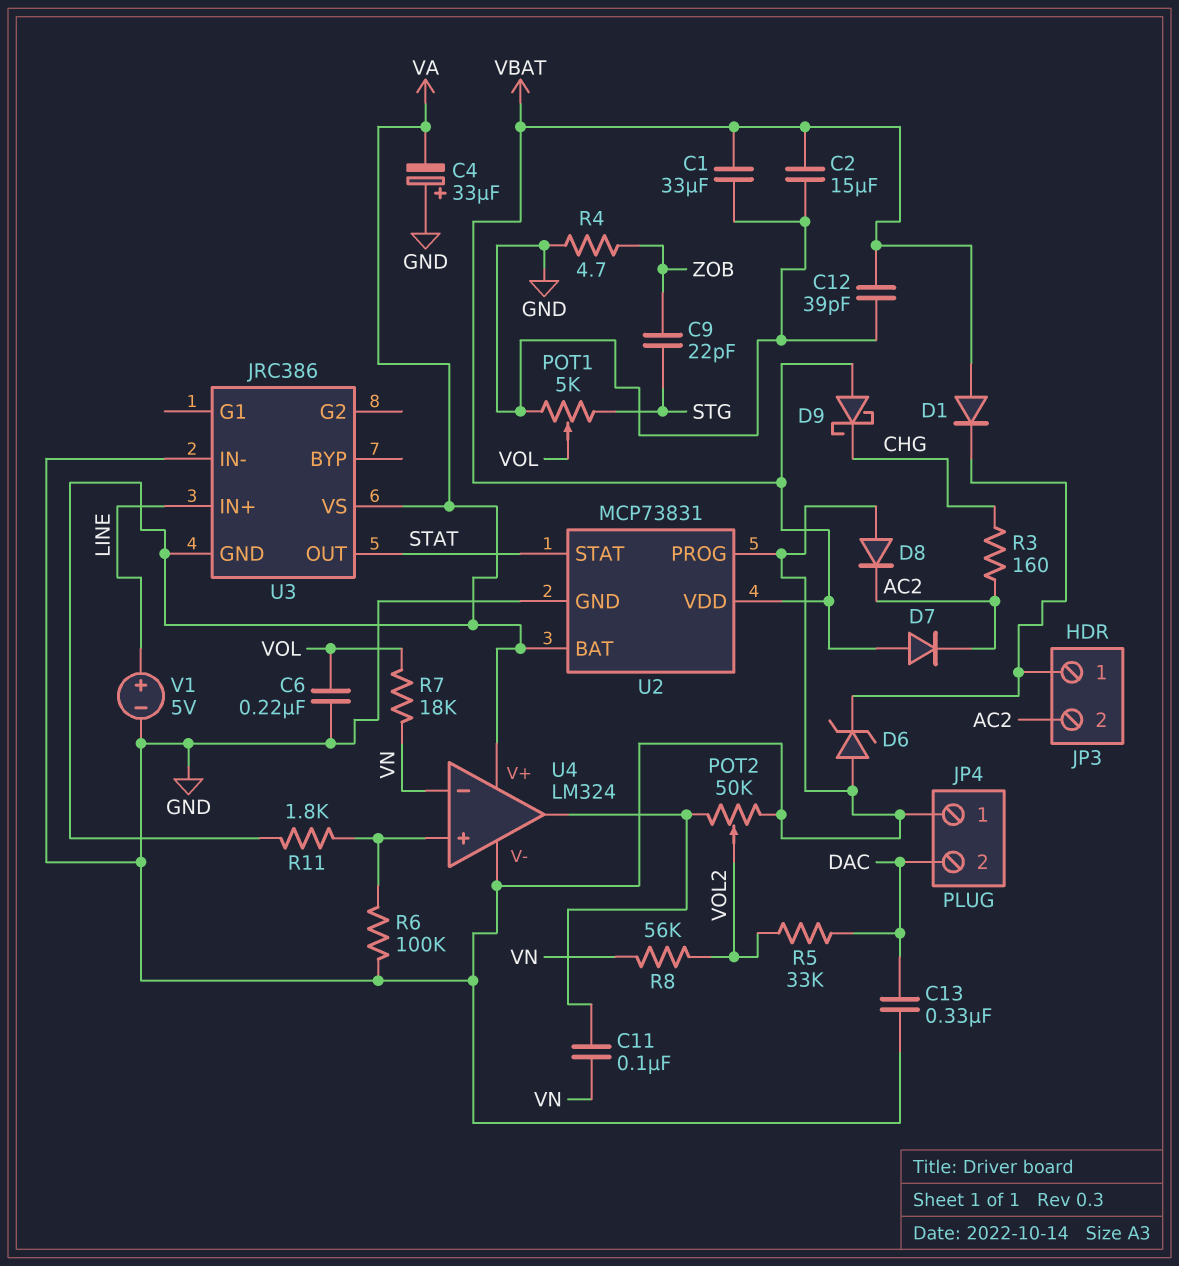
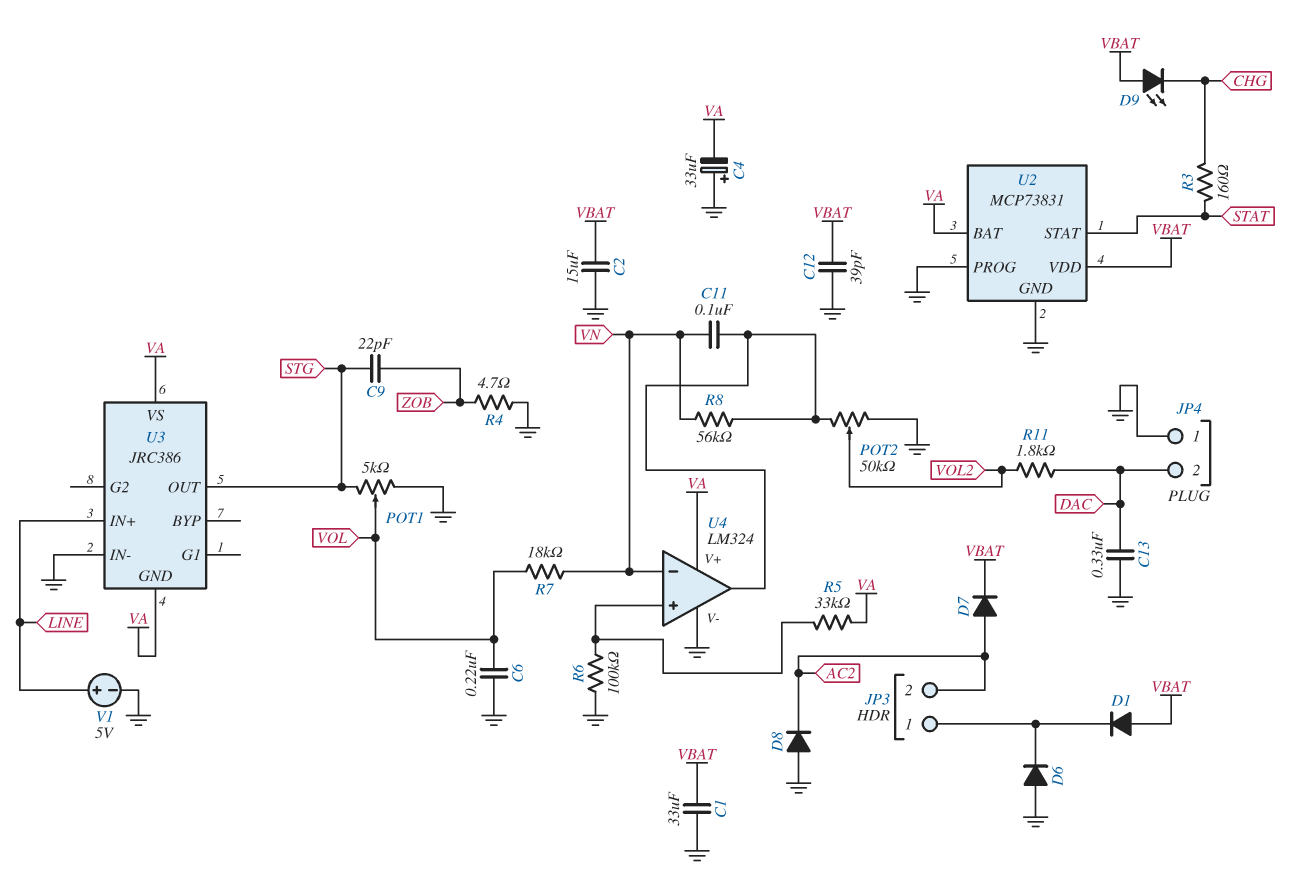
D6: zener (A GND, K JP3/1) -> diode (A GND, K JP3/1)
D7: diode (A VBAT, K AC2) -> diode (A AC2, K VBAT)
D9: schottky (A VBAT, K CHG) -> LED (A VBAT, K CHG)
R3: 160 (AC2, CHG) -> 160 (CHG, STAT)
R5: 33k (DAC, VOL2) -> 33k (U4/in+, VA)
R8: 56k (VN, VOL2) -> 56k (U4/out, VN)
R11: 1.8k (U4/in+, VA) -> 1.8k (DAC, VOL2)
U3 pin OUT: STAT -> STG

